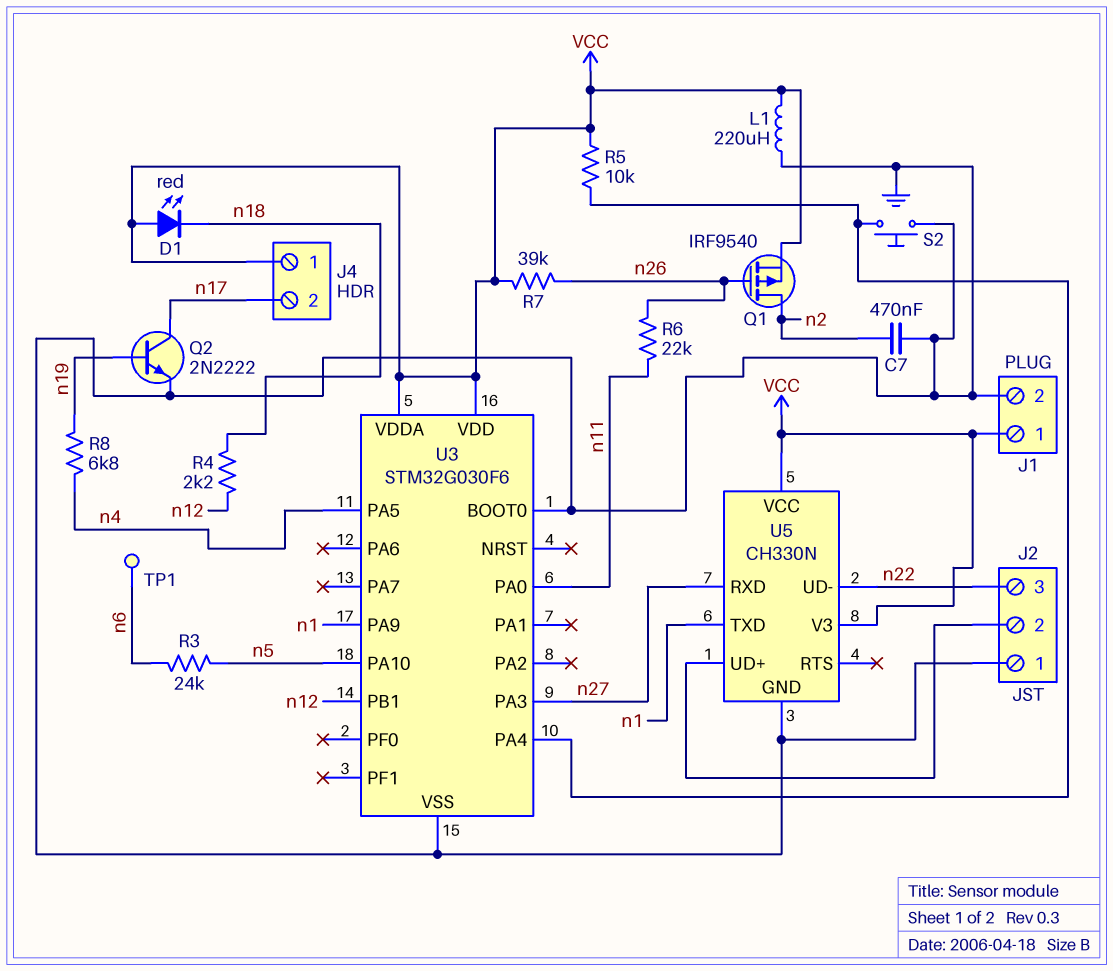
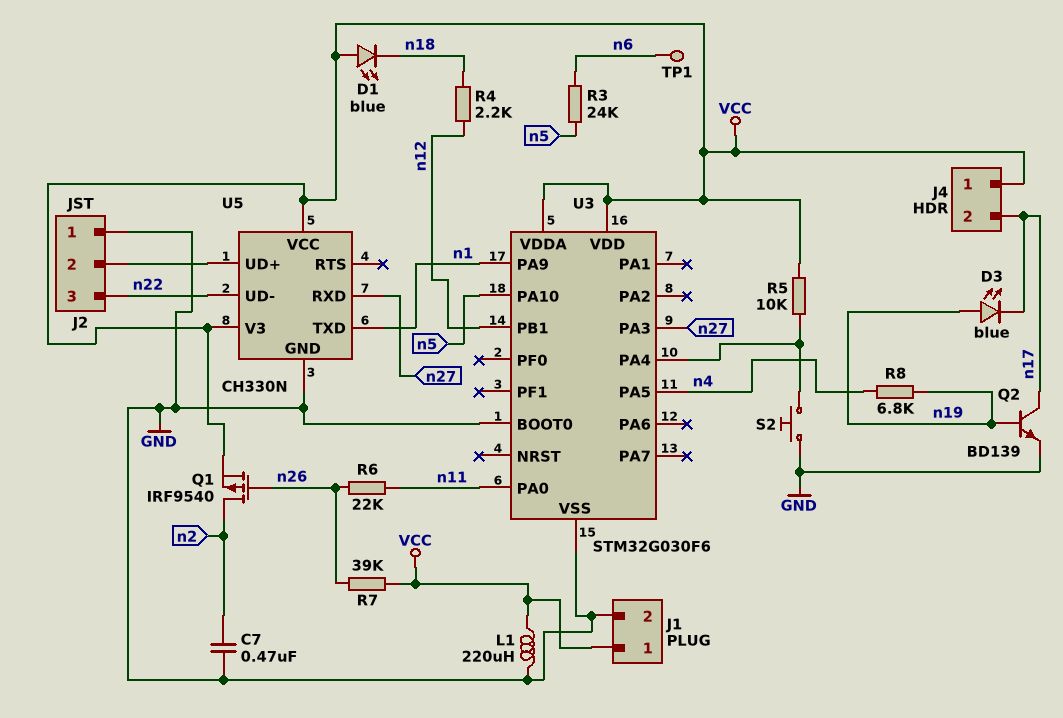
D1: LED red (A VCC, K n18) -> LED blue (A VCC, K n18)
D3: none -> LED blue (A n19, K n17)
Q2: NPN 2N2222 (B n19, C n17, E GND) -> NPN BD139 (B n19, C n17, E GND)

